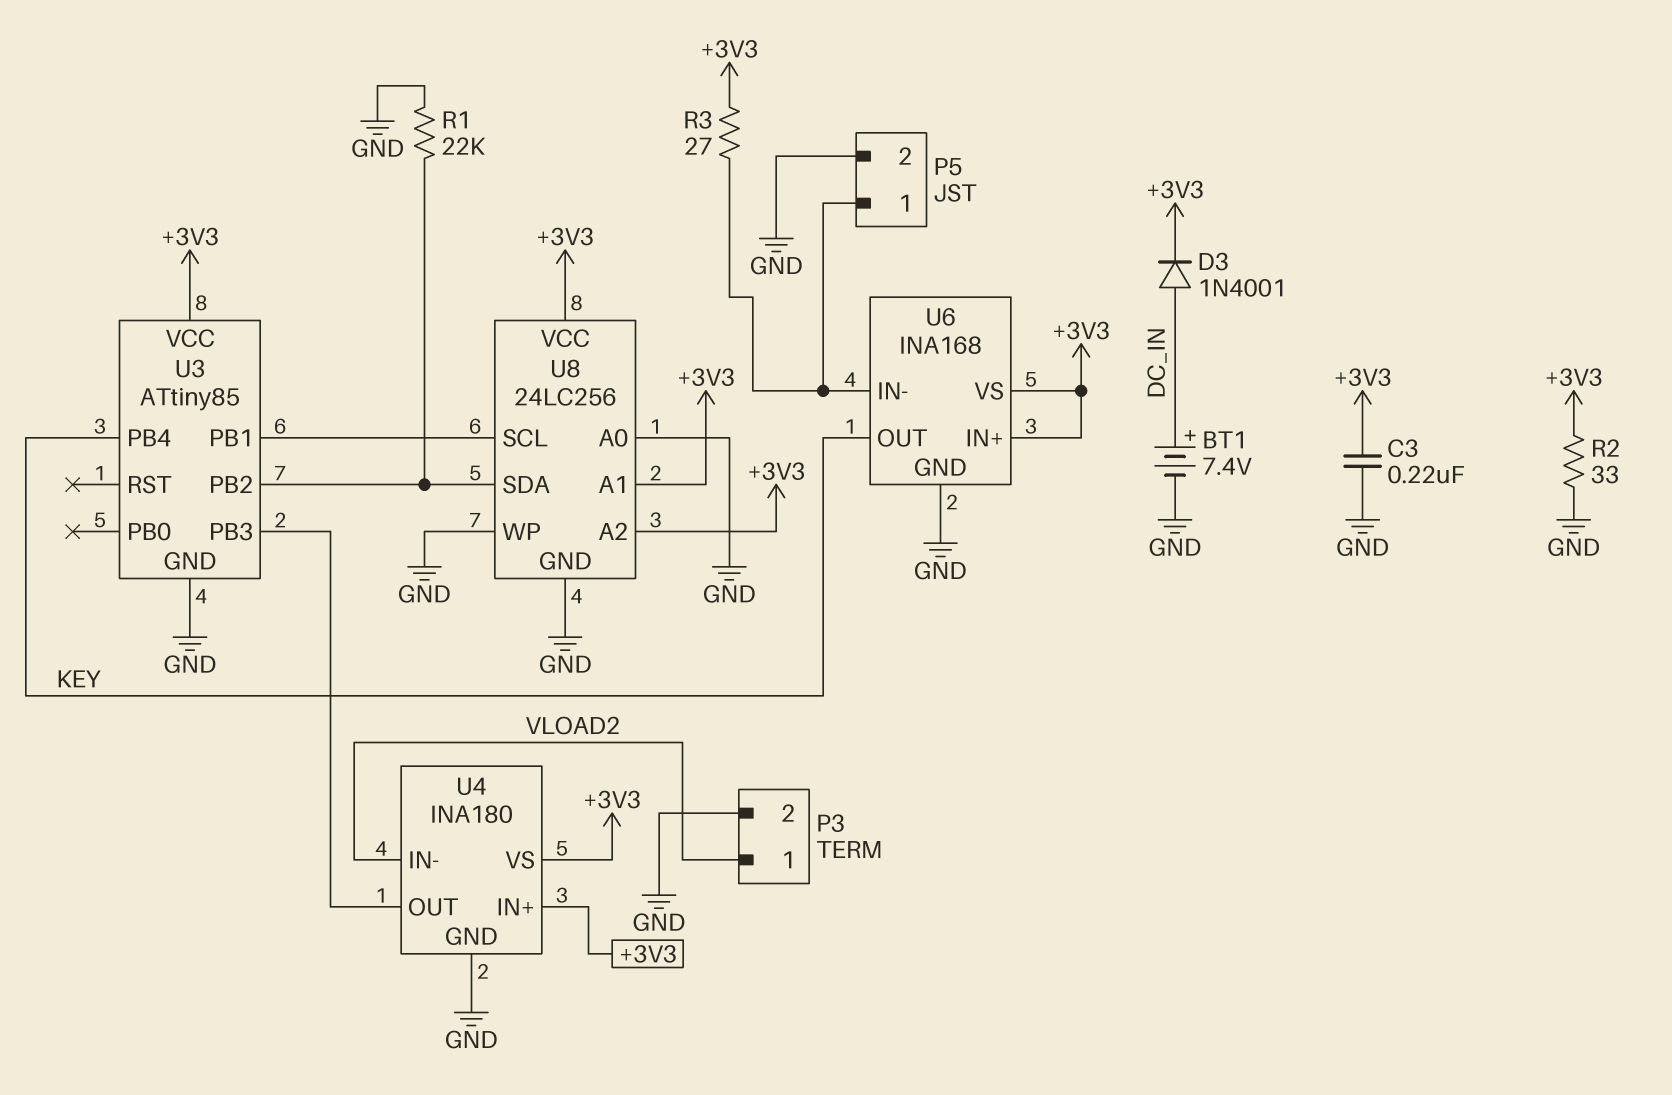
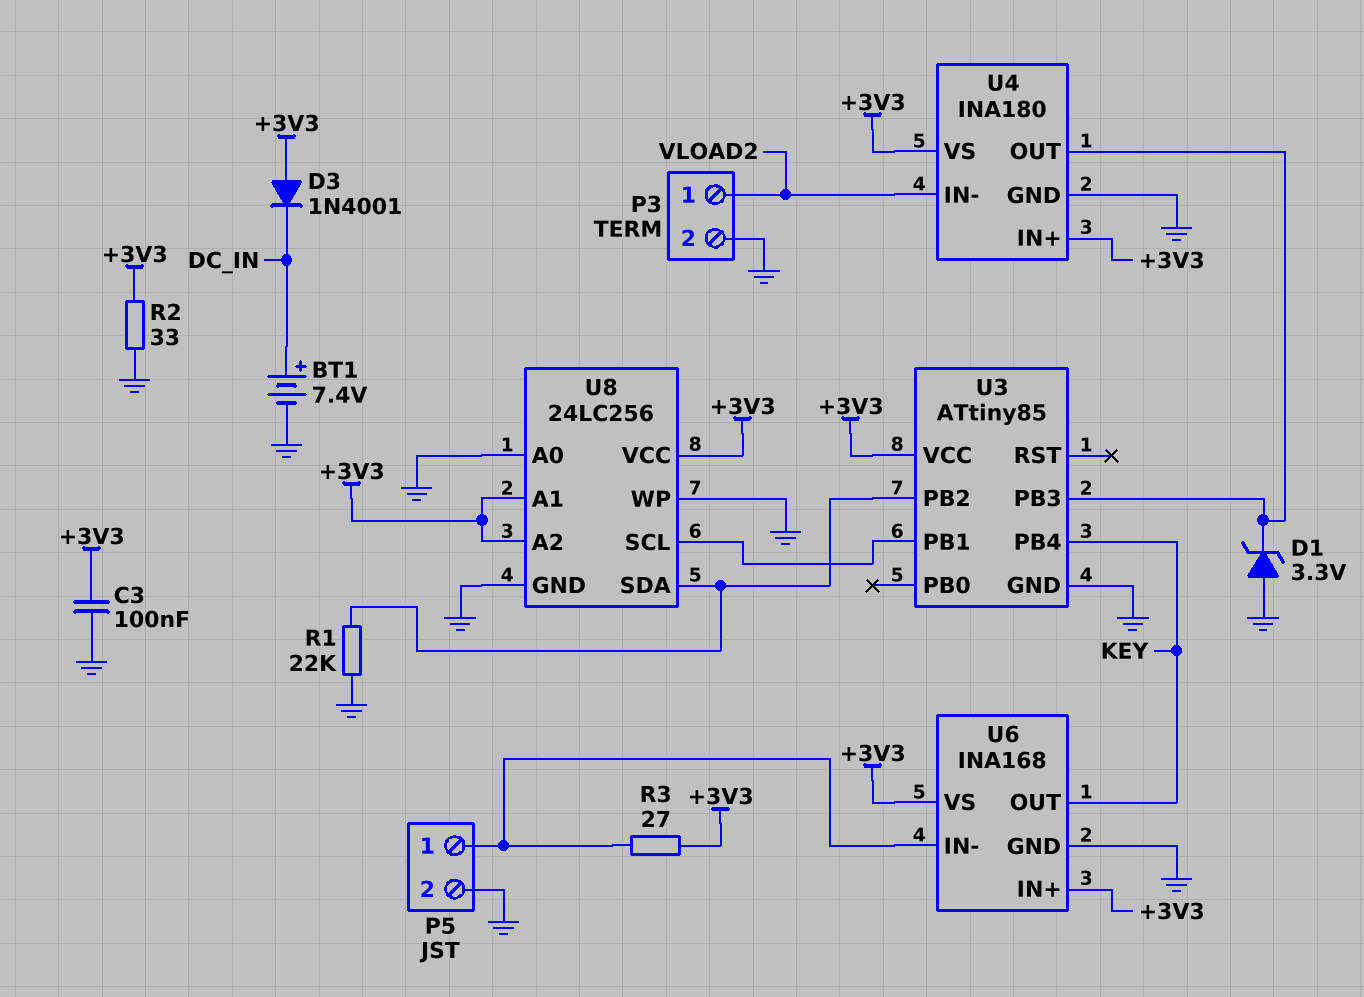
C3: 220nF (+3V3, GND) -> 100nF (+3V3, GND)
D1: none -> zener 3.3V (A GND, K U3/PB3)
D3: diode 1N4001 (A DC_IN, K +3V3) -> diode 1N4001 (A +3V3, K DC_IN)

